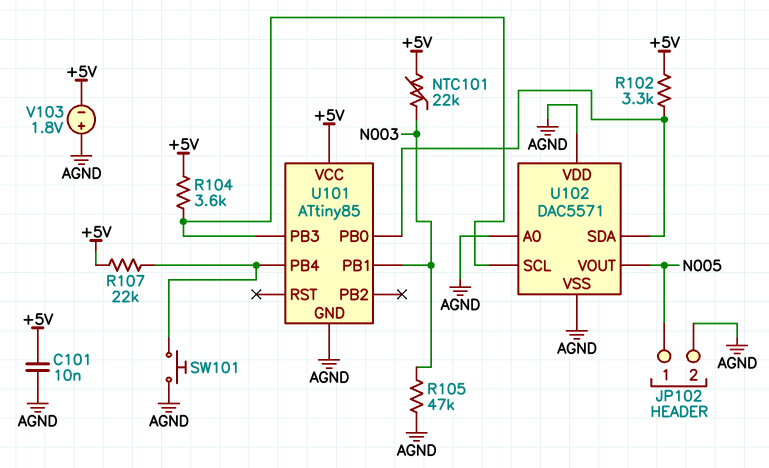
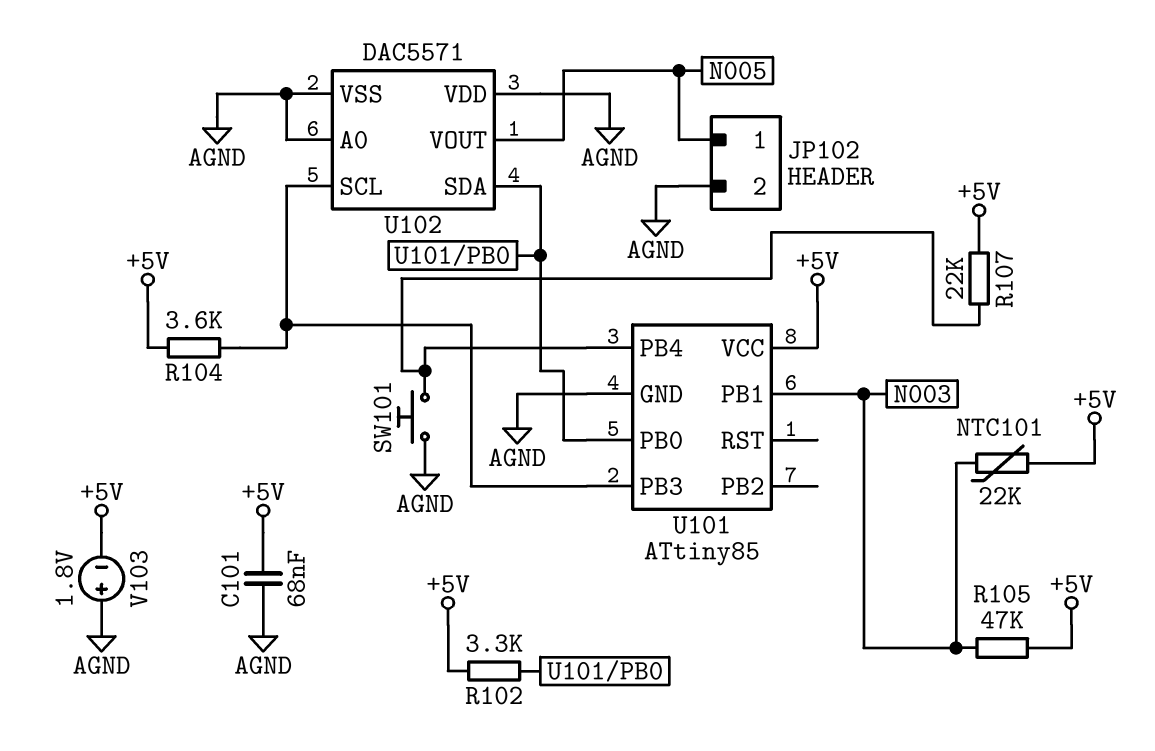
C101: 10nF (+5V, AGND) -> 68nF (+5V, AGND)
R105: 47k (AGND, N003) -> 47k (+5V, N003)

